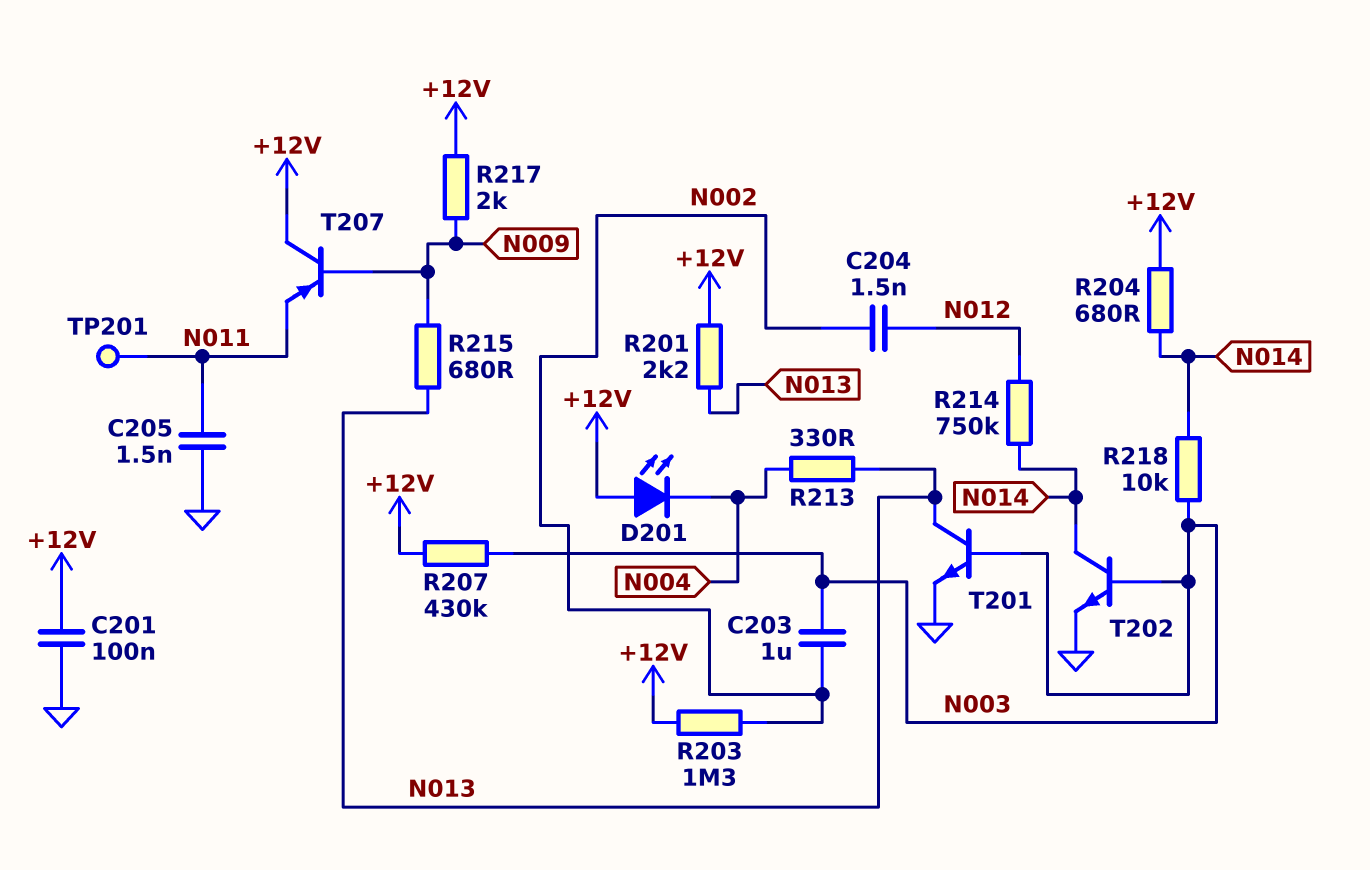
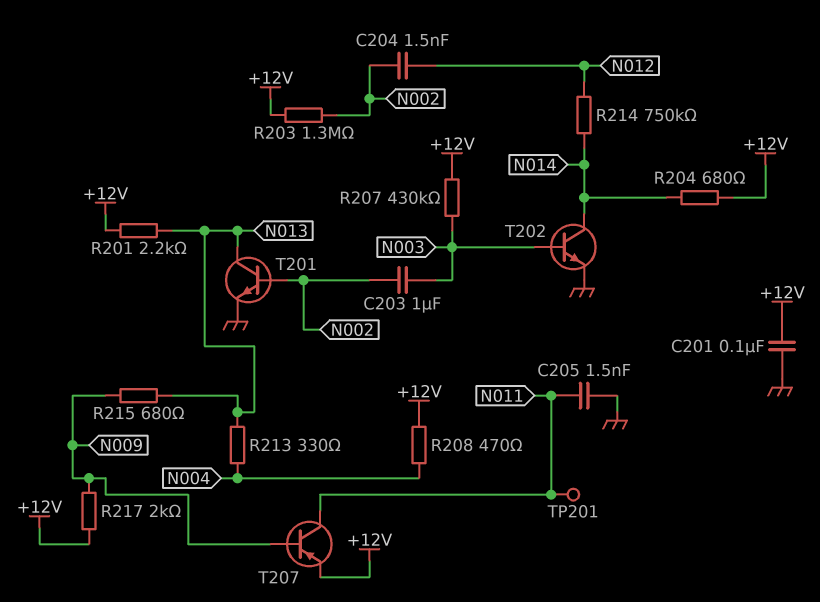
D201: LED (A +12V, K N004) -> none
R208: none -> 470 (+12V, N004)
R218: 10k (N003, N014) -> none
T201: NPN (B N003, C N013, E GND) -> NPN (B N002, C N013, E GND)
T207: PNP (B N009, C +12V, E N011) -> PNP (B N009, C N011, E +12V)

